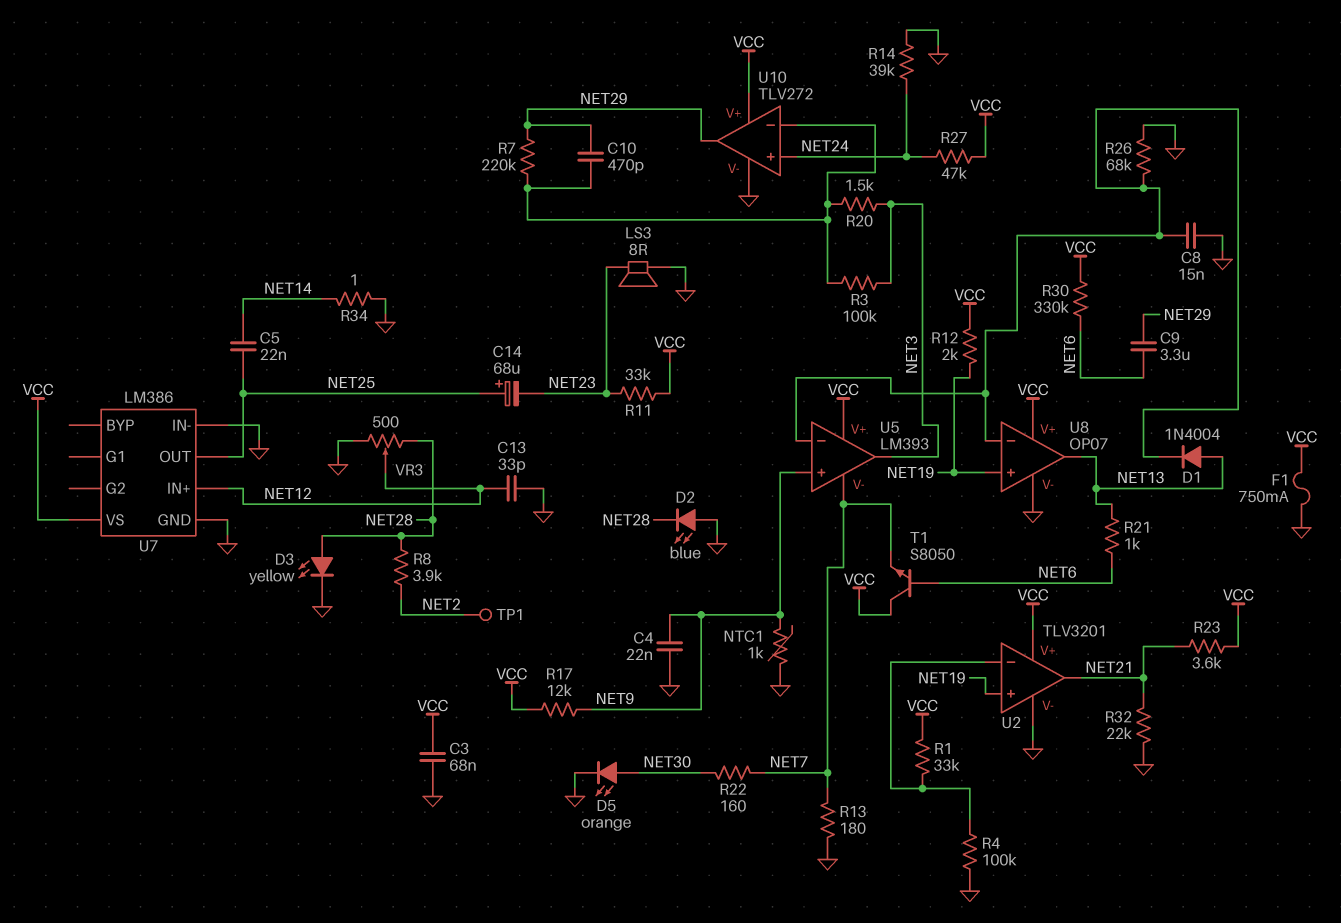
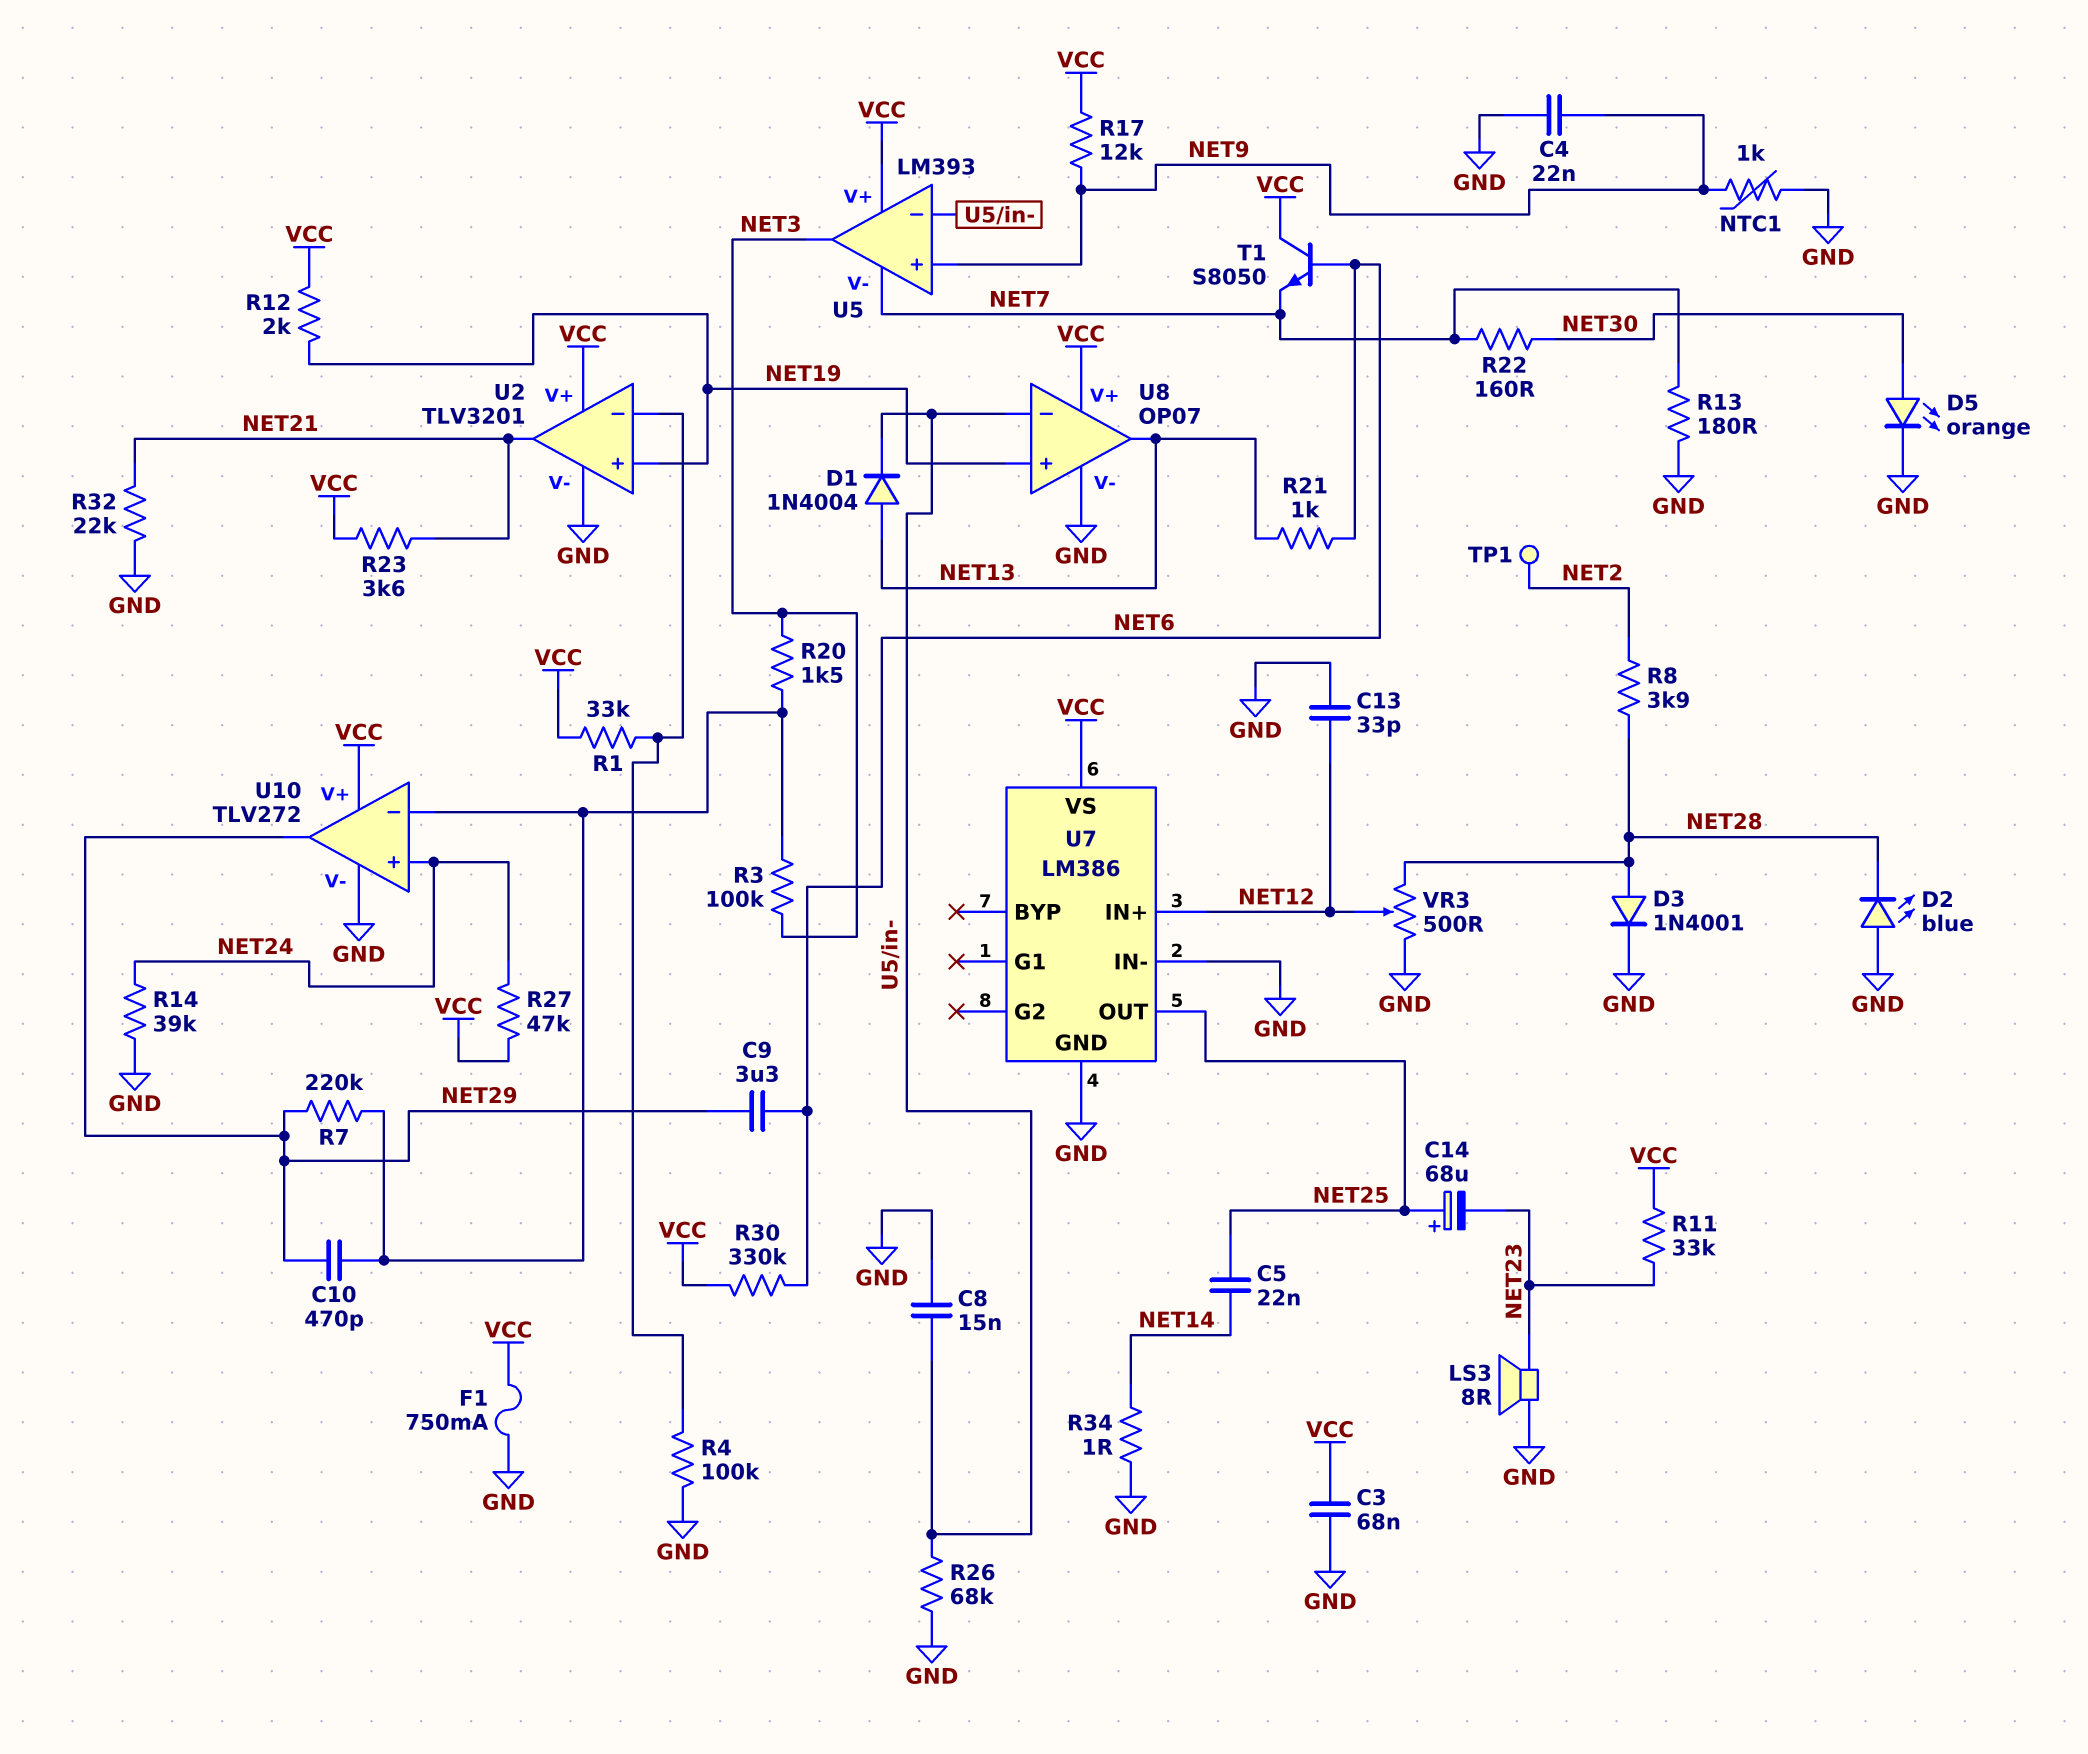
D3: LED yellow (A NET28, K GND) -> diode 1N4001 (A NET28, K GND)

